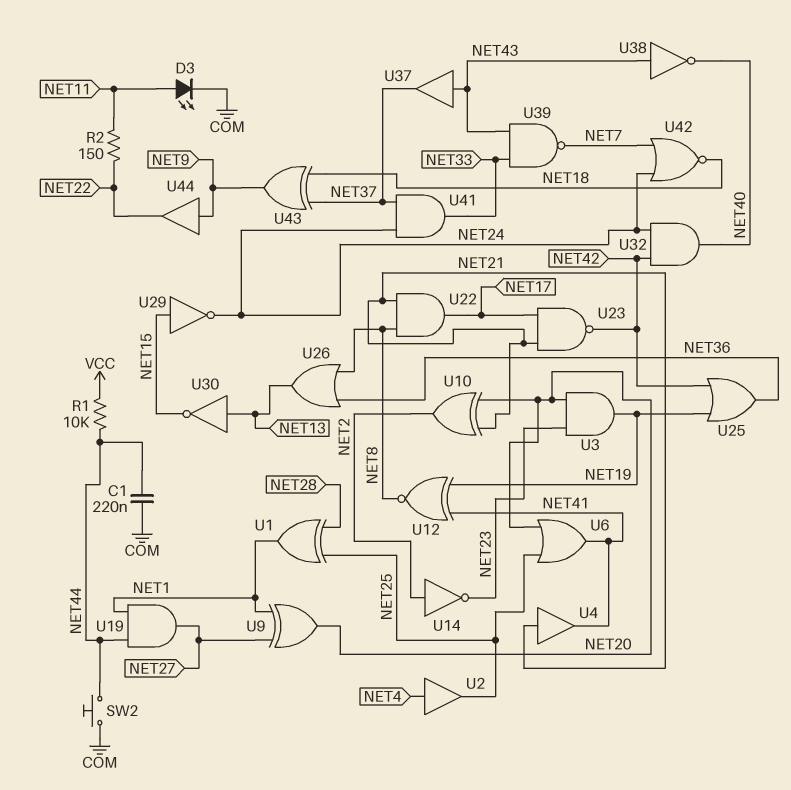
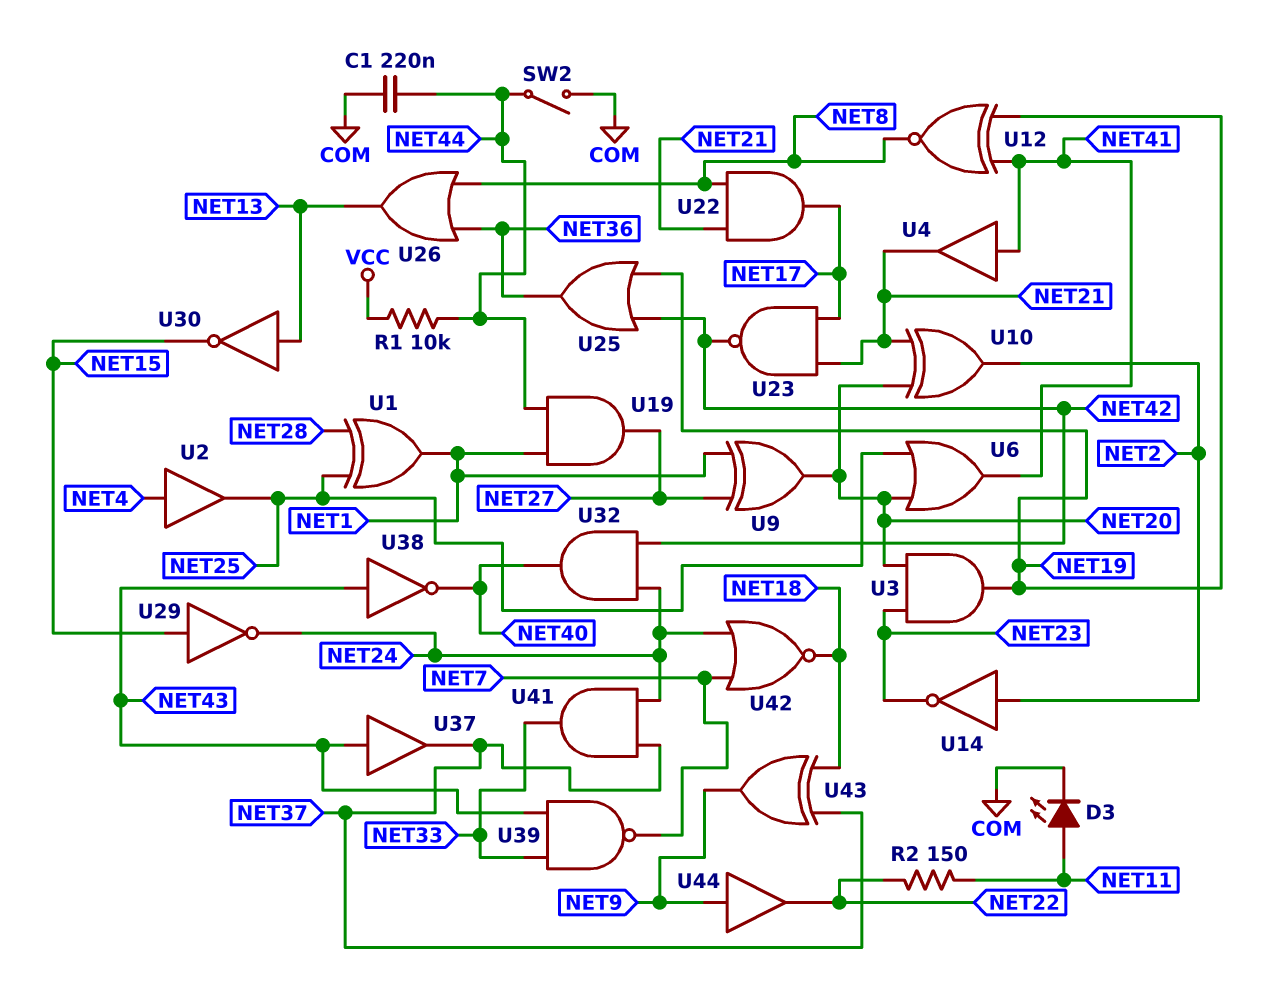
SW2: button (COM, NET44) -> switch (COM, NET44)
U4: buffer (in NET21, out NET41) -> buffer (in NET41, out NET21)

